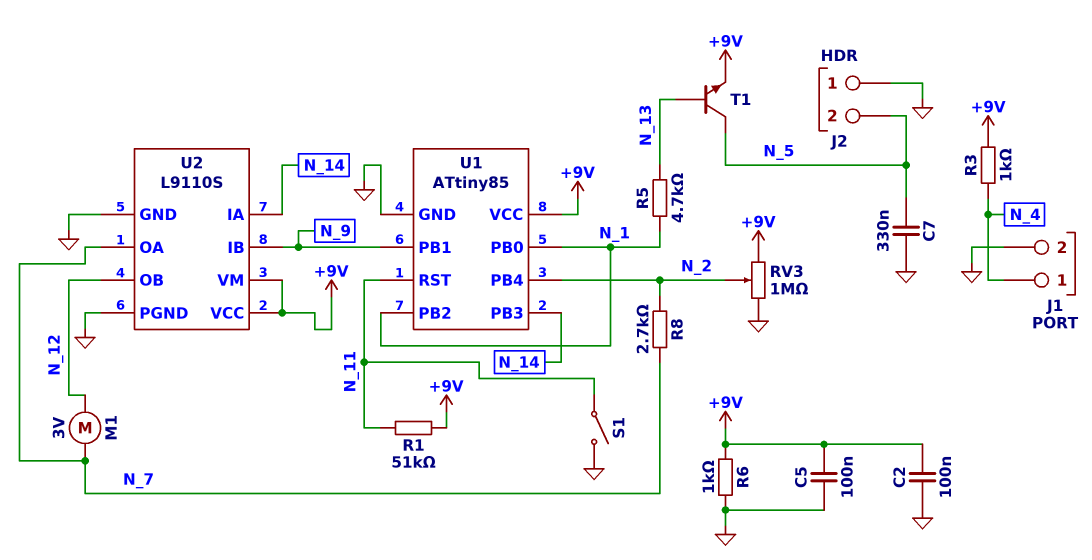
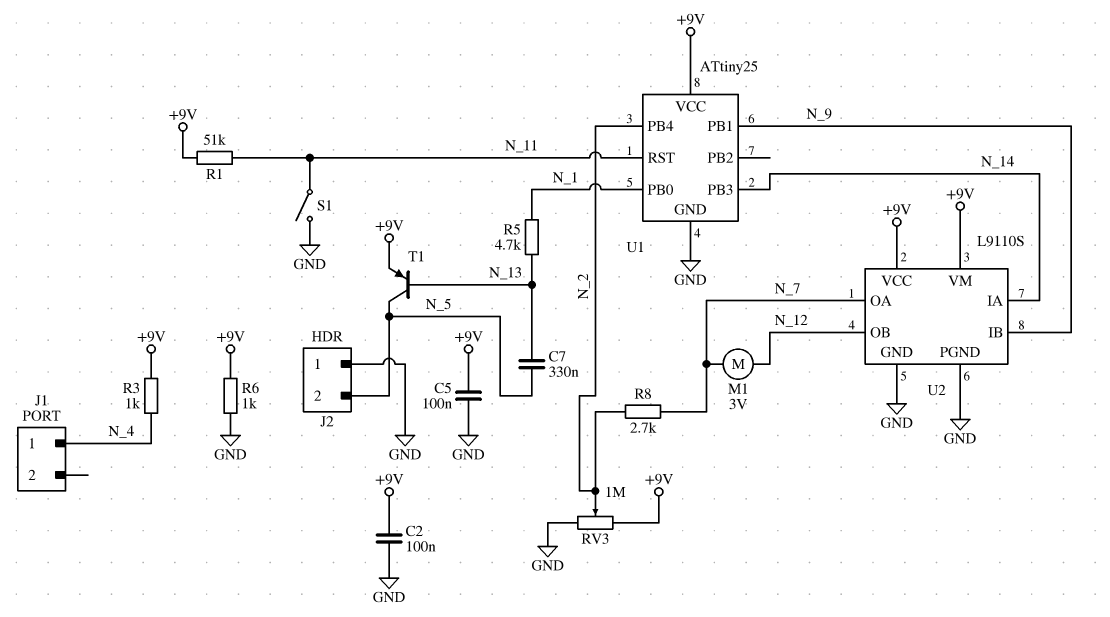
C7: 330nF (GND, N_5) -> 330nF (N_5, N_13)
J1 pin 2: GND -> none
T1: NPN (B N_13, C N_5, E +9V) -> PNP (B N_13, C N_5, E +9V)
U1: ATtiny85 -> ATtiny25
U1 pin PB2: N_1 -> none

